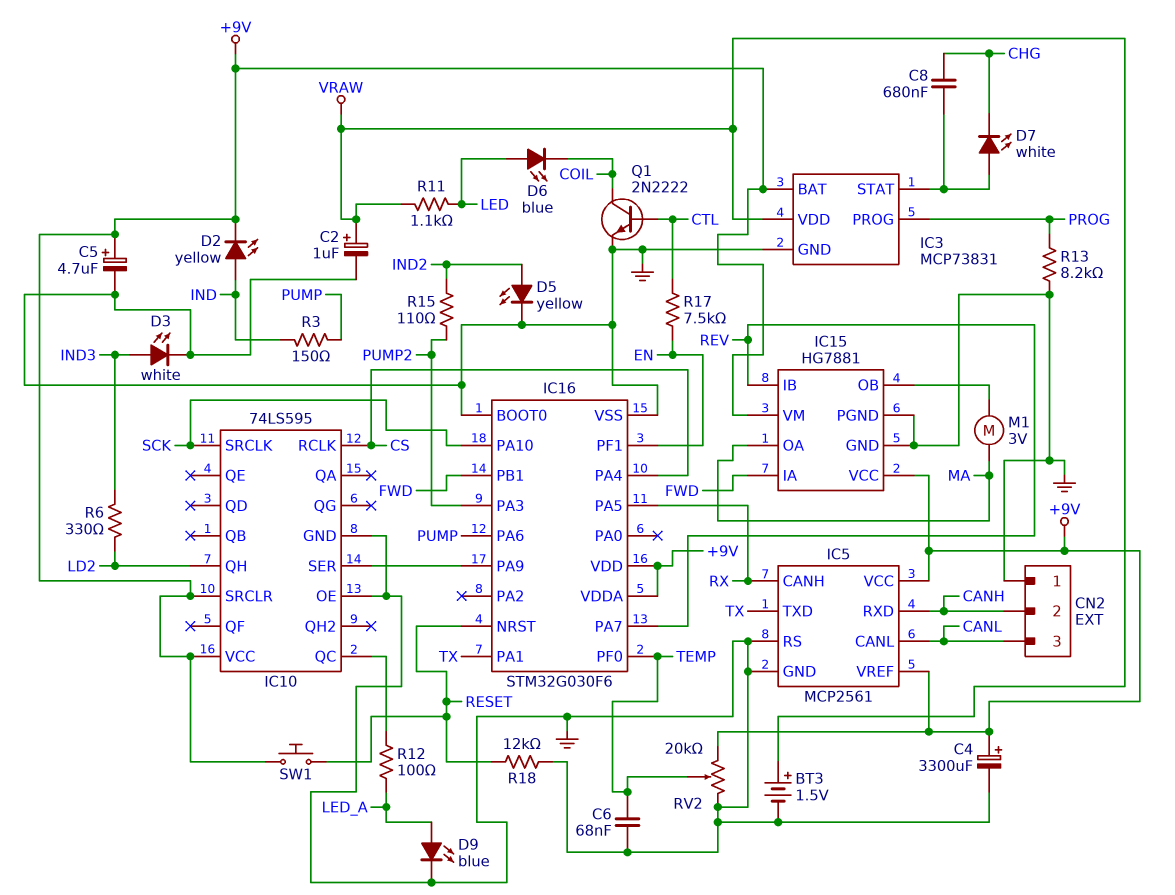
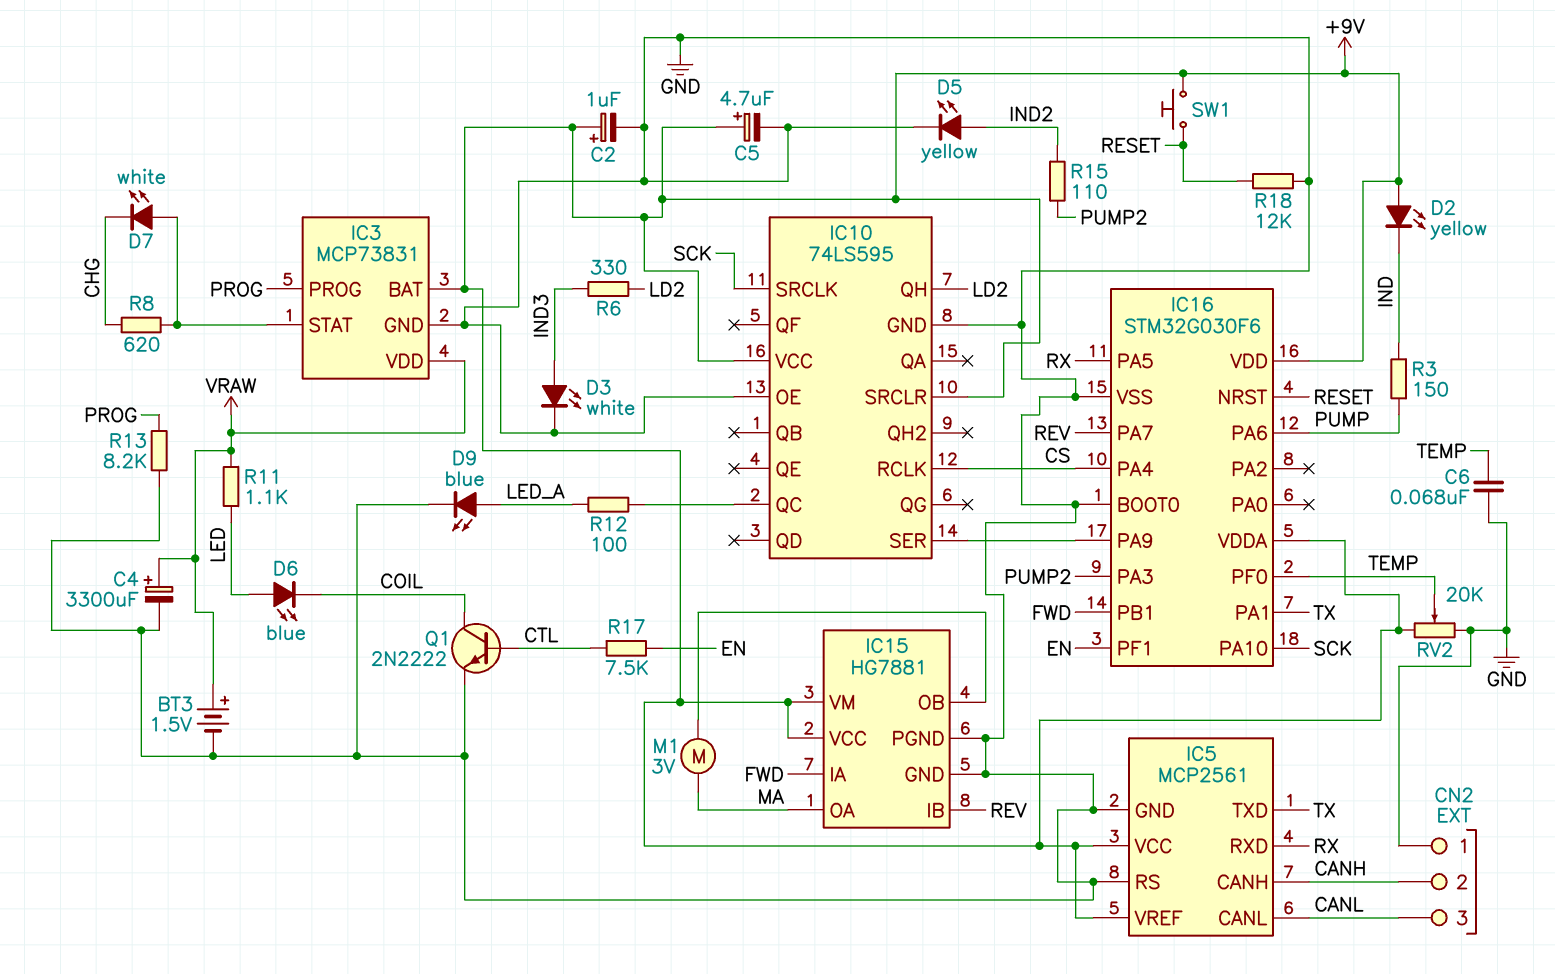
C2: 1uF (plus VRAW, minus GND) -> 1uF (plus +9V, minus GND)
C4: 3300uF (plus +9V, minus GND) -> 3300uF (plus VRAW, minus GND)
C8: 680nF (CHG, IC3/STAT) -> none
D2: LED yellow (A IND, K +9V) -> LED yellow (A +9V, K IND)
IC5 pin CANH: RX -> CANH
IC5 pin RXD: CANH -> RX
R8: none -> 620 (CHG, IC3/STAT)

